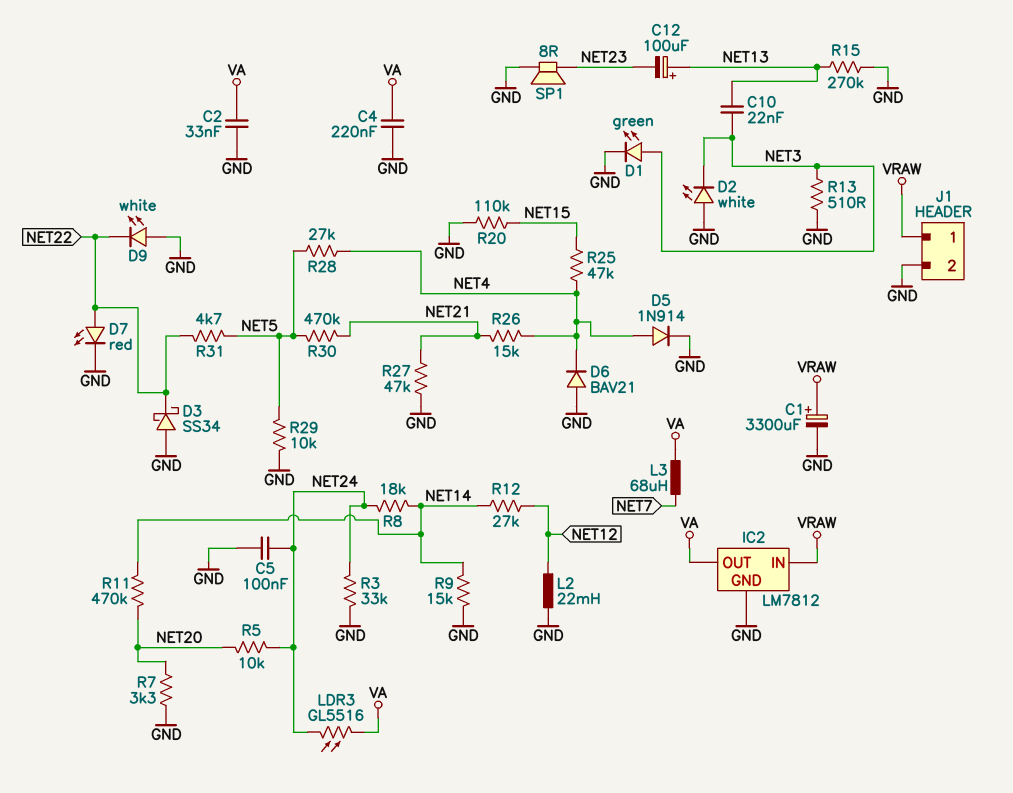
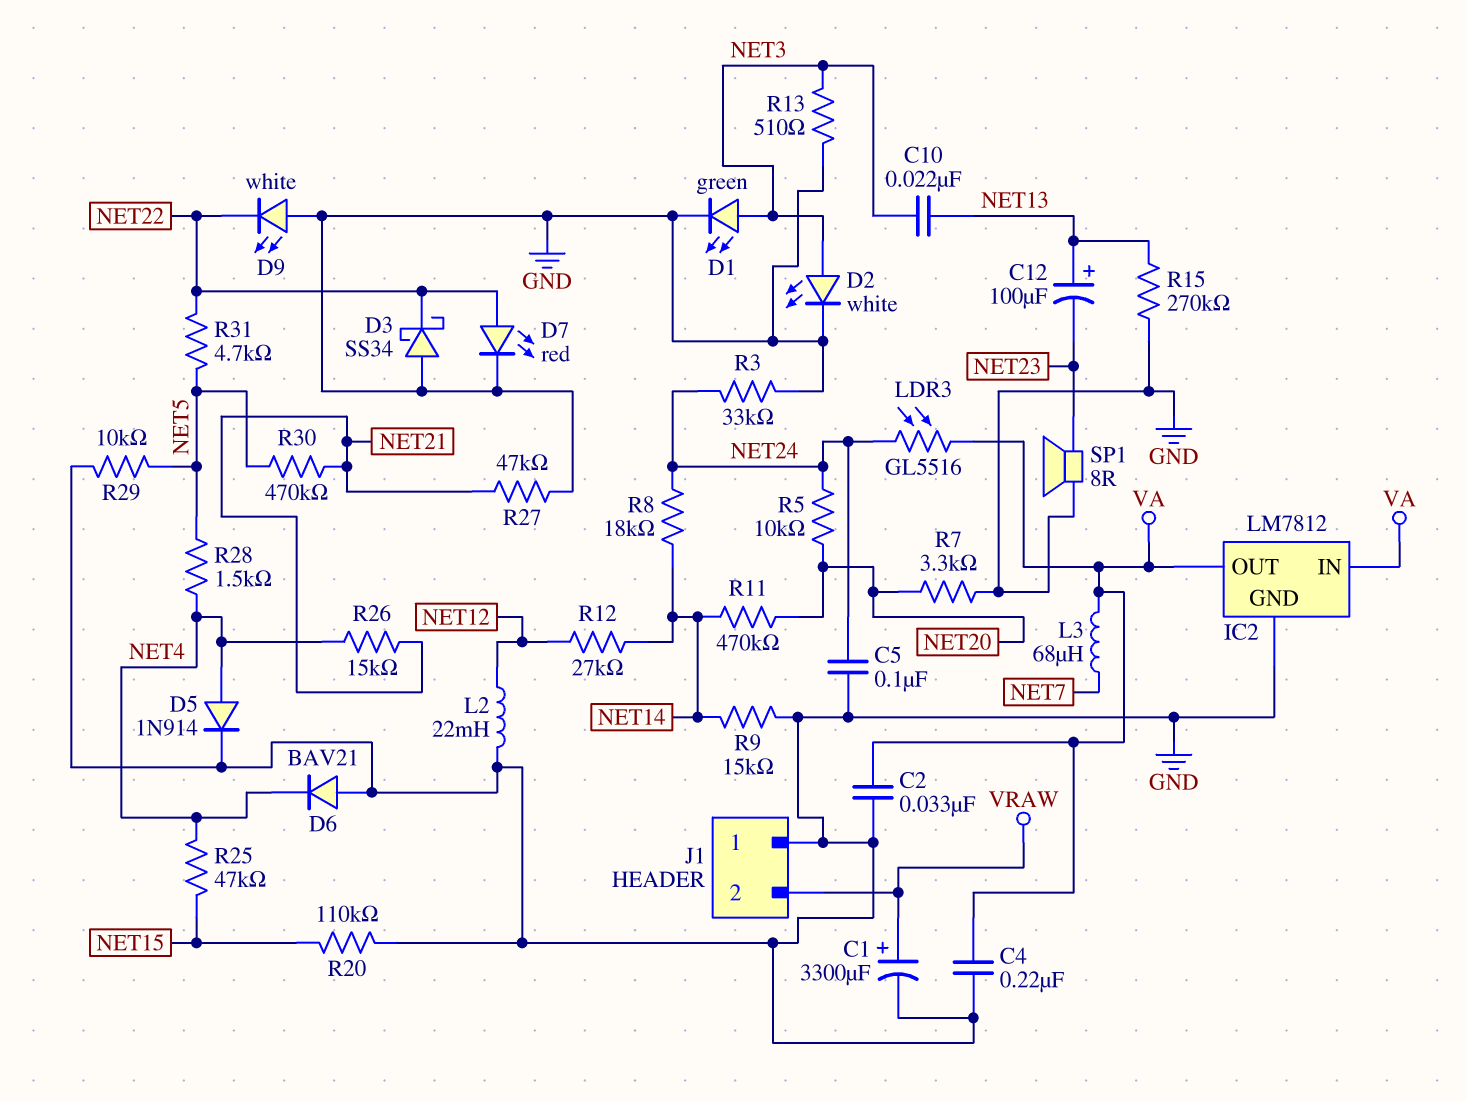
D2: LED white (A GND, K NET3) -> LED white (A NET3, K GND)
IC2 pin IN: VRAW -> VA
J1 pin 1: VRAW -> GND
J1 pin 2: GND -> VRAW
R28: 27k (NET4, NET5) -> 1.5k (NET4, NET5)

